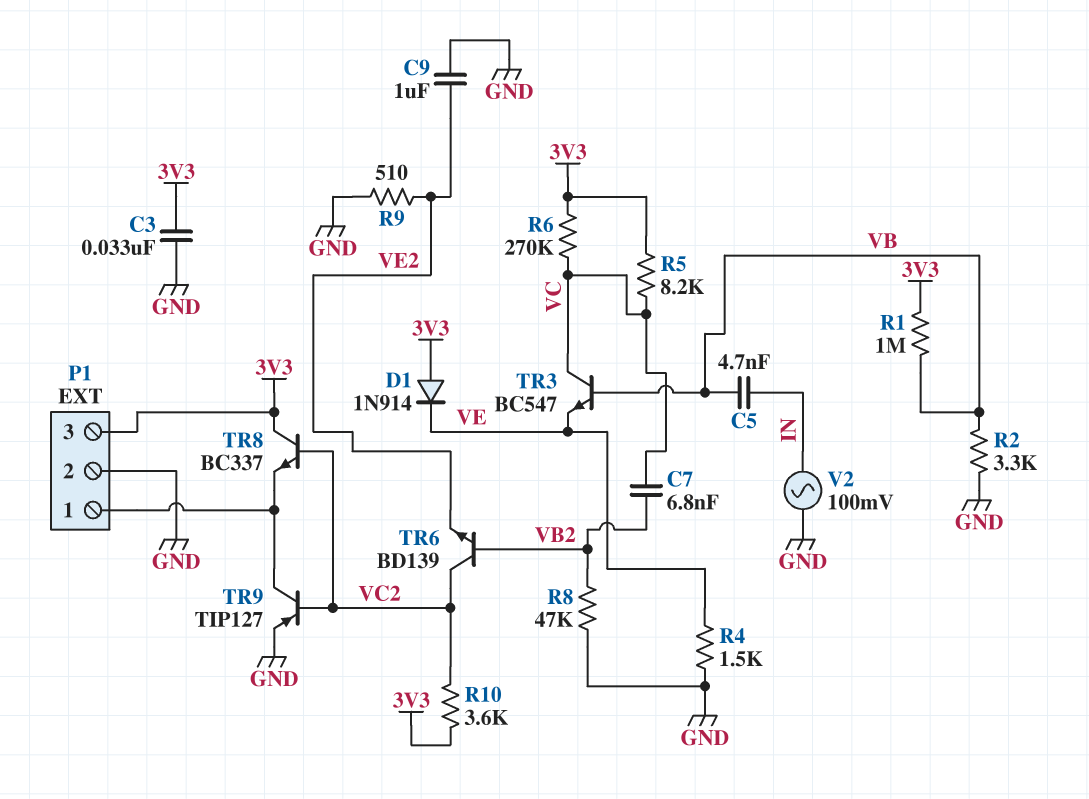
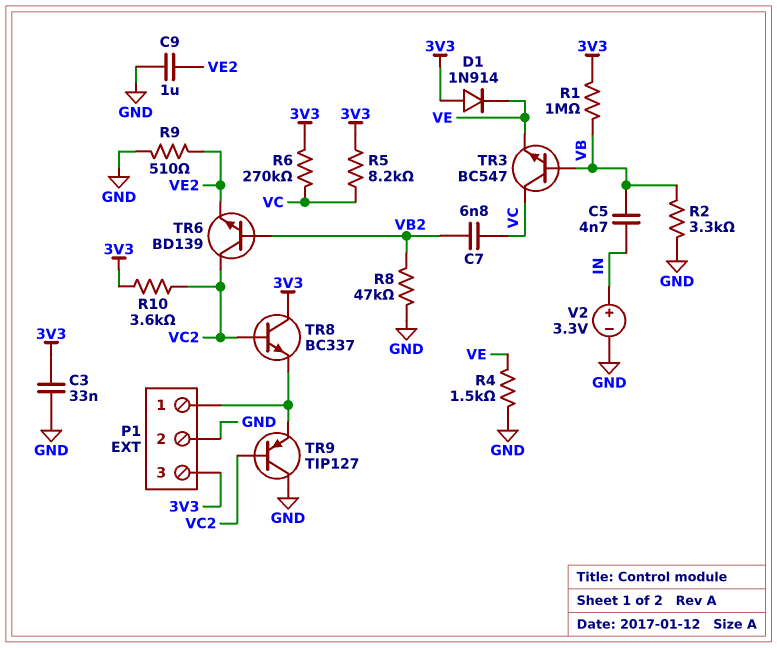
TR9: PNP TIP127 (B VC2, C P1/1, E GND) -> PNP TIP127 (B VC2, C GND, E P1/1)
V2: AC 100mV (GND, IN) -> 3.3V (plus IN, minus GND)

